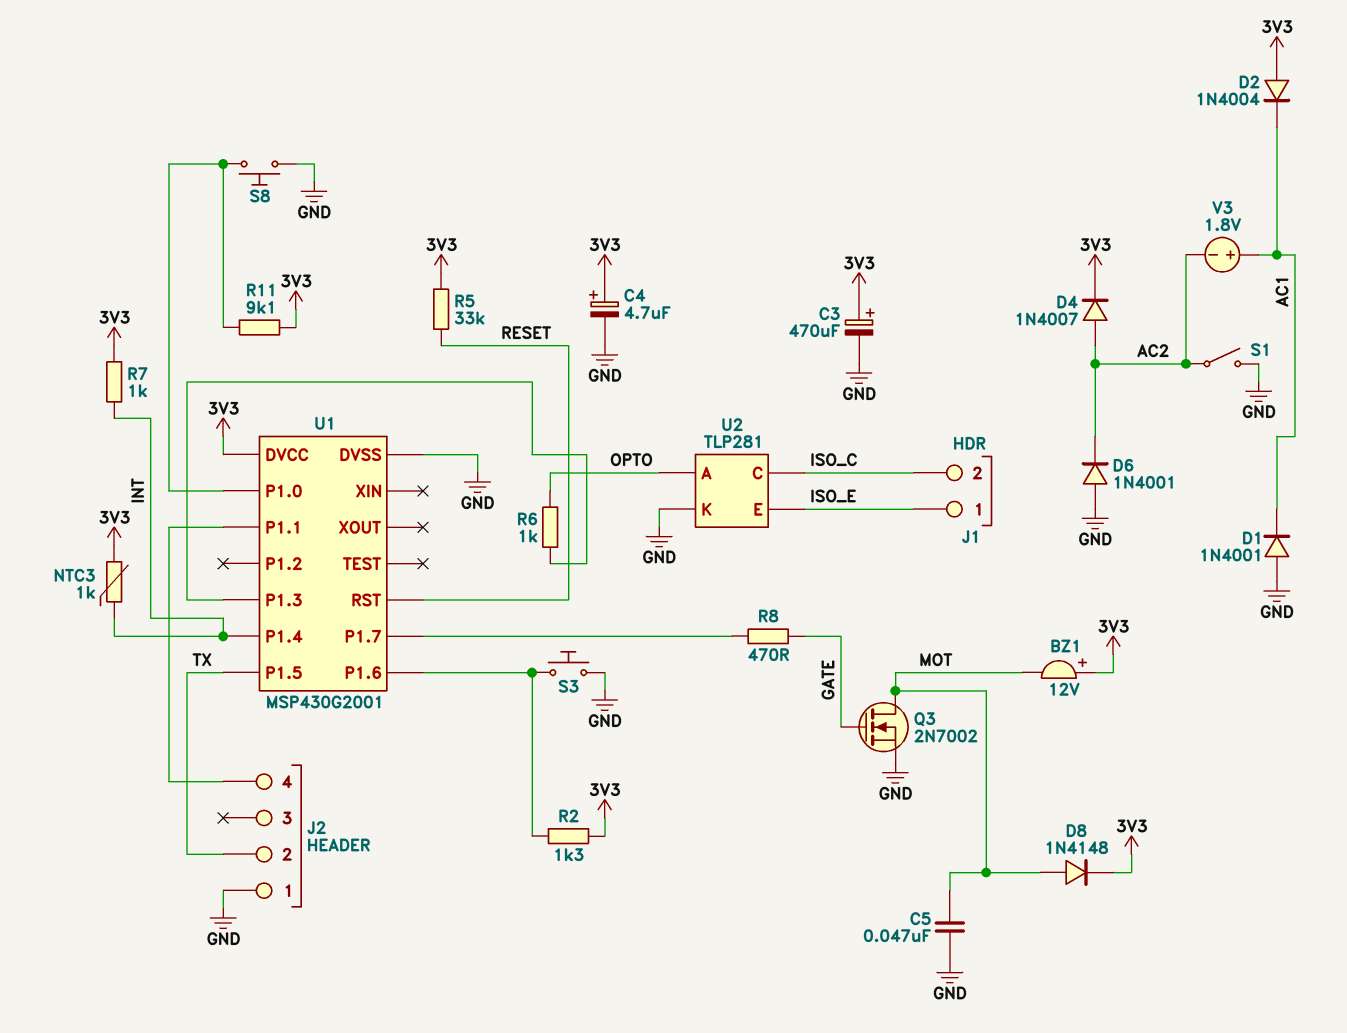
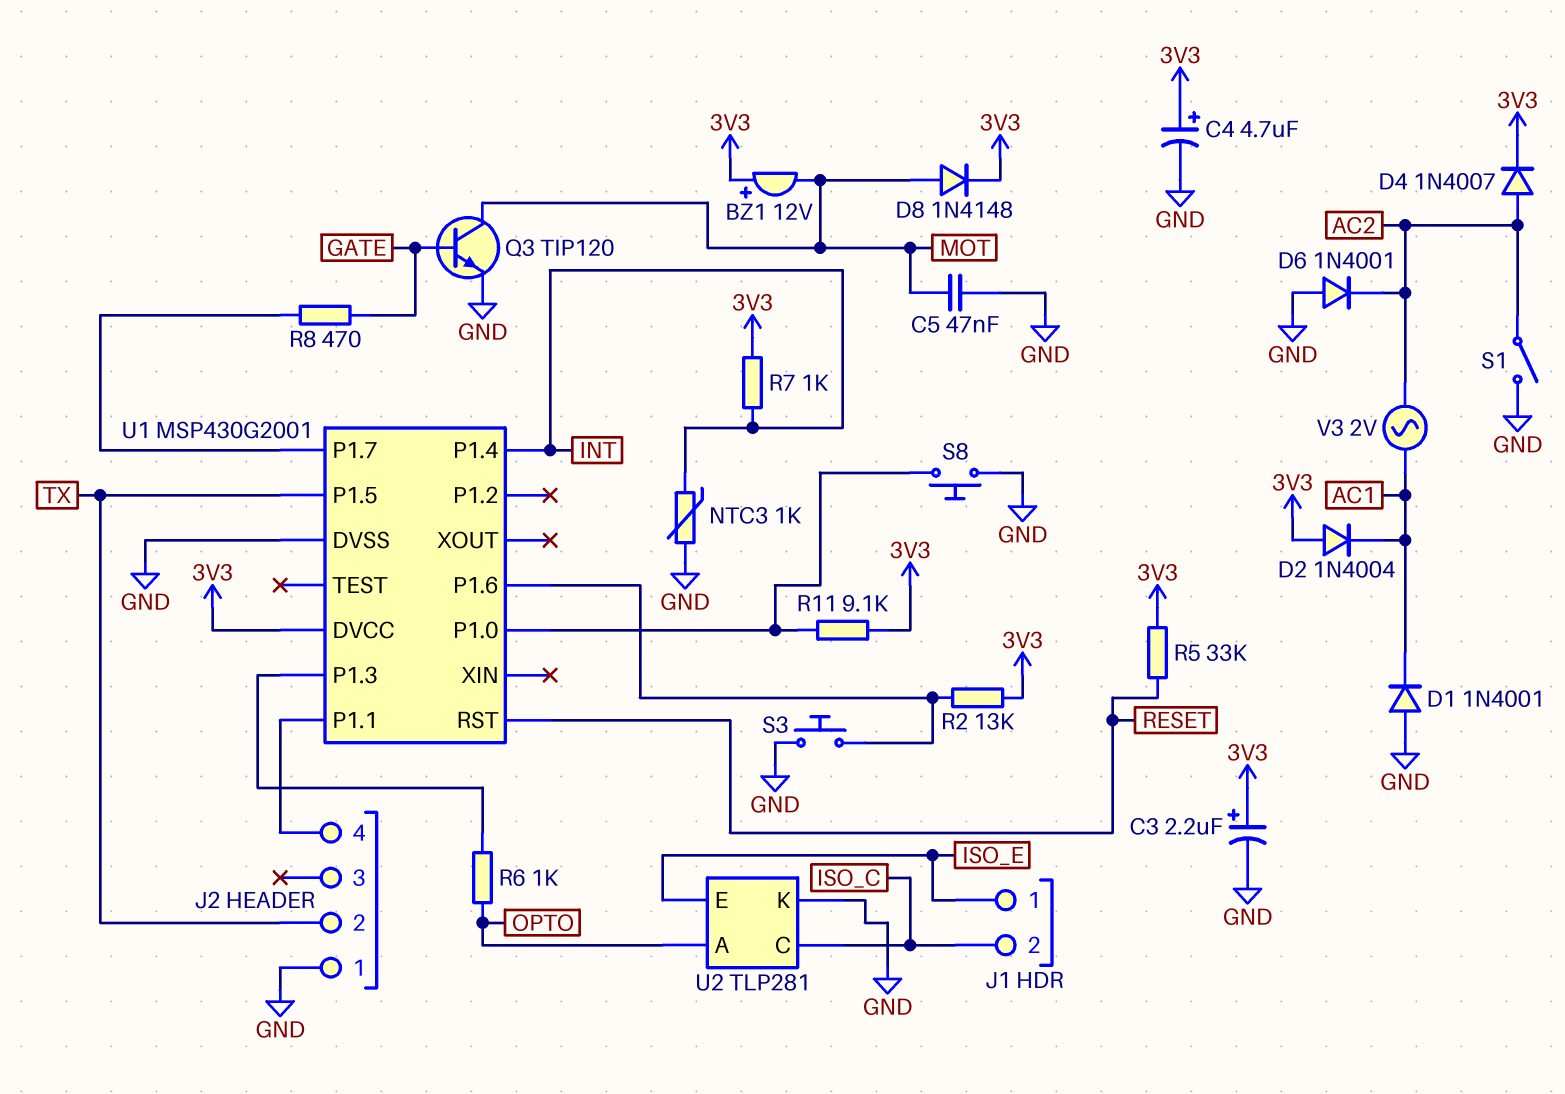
C3: 470uF (plus 3V3, minus GND) -> 2.2uF (plus 3V3, minus GND)
NTC3: 1k (3V3, INT) -> 1k (GND, INT)
Q3: NMOS 2N7002 (G GATE, D MOT, S GND) -> NPN TIP120 (B GATE, C MOT, E GND)
R2: 1.3k (3V3, U1/P1.6) -> 13k (3V3, U1/P1.6)
V3: 1.8V (plus AC1, minus AC2) -> AC 2V (AC1, AC2)

